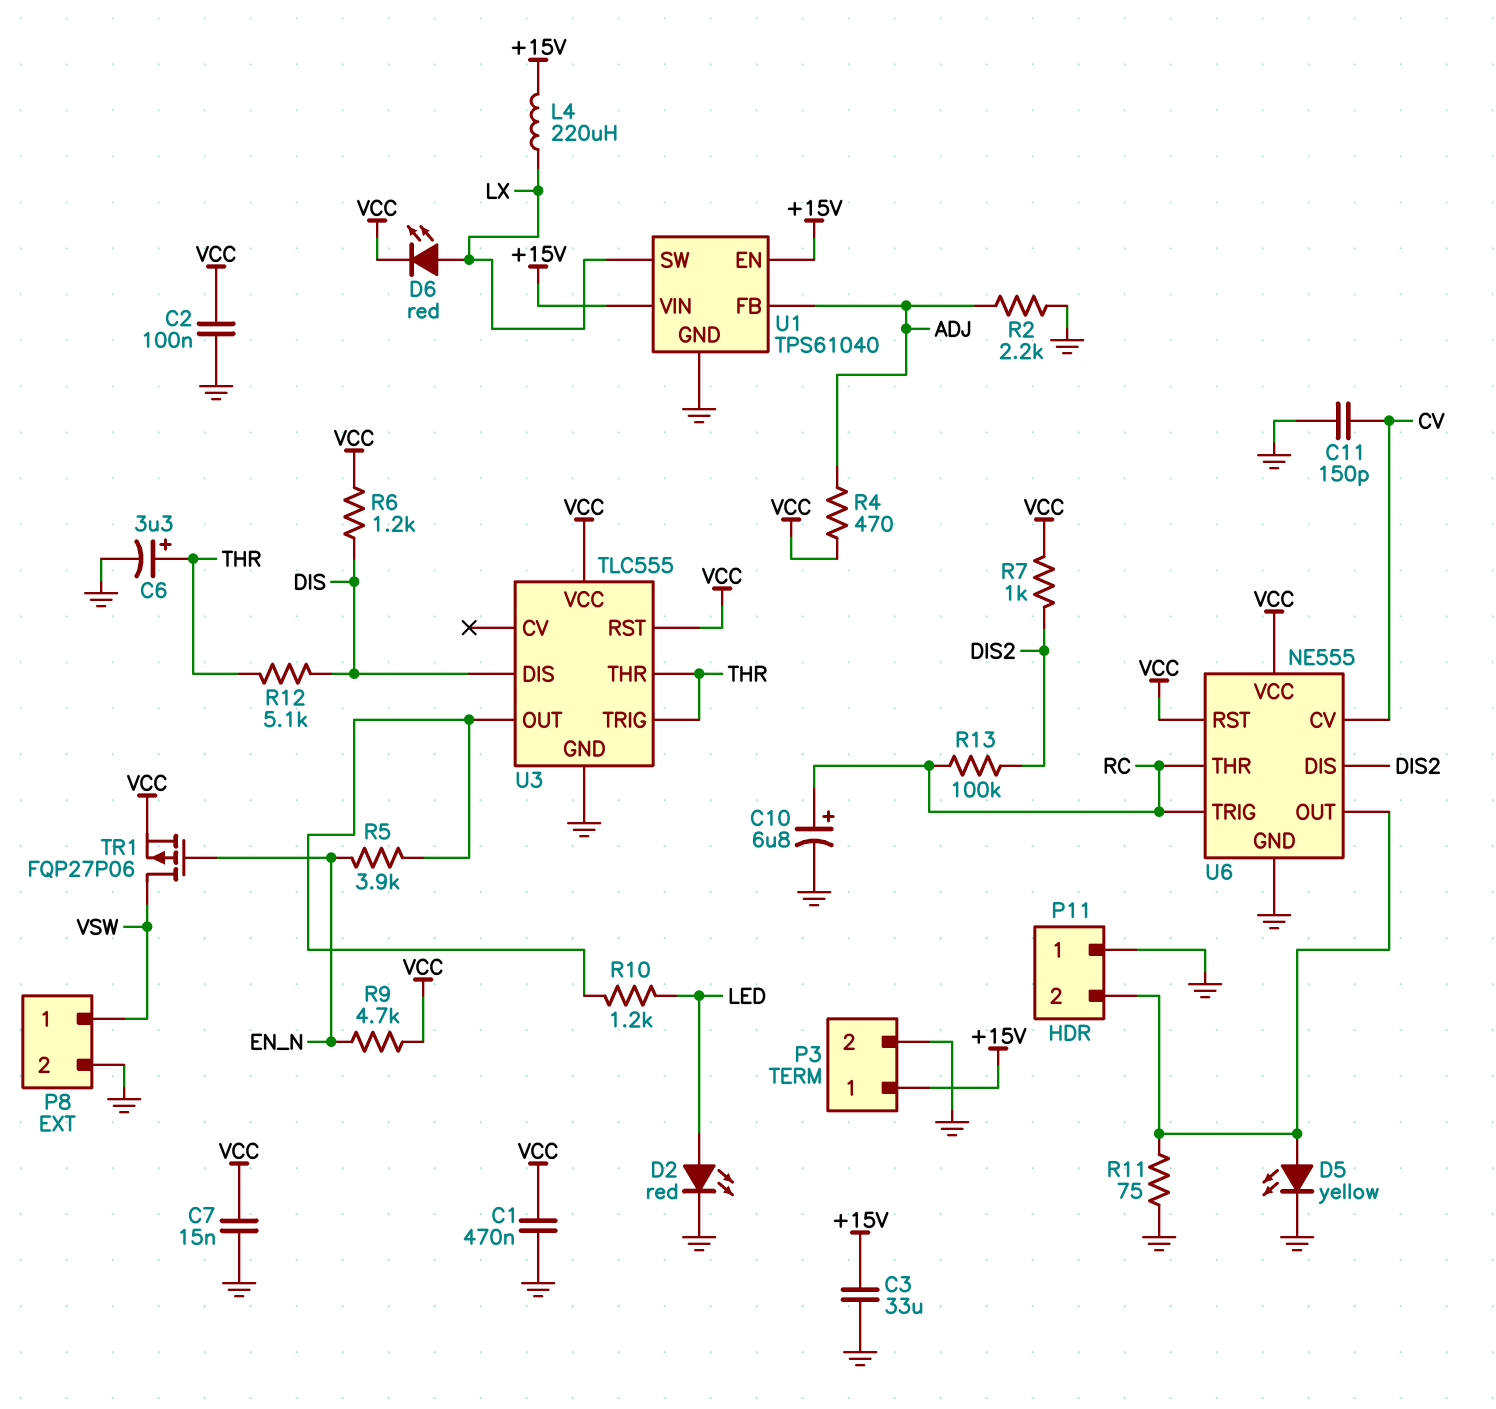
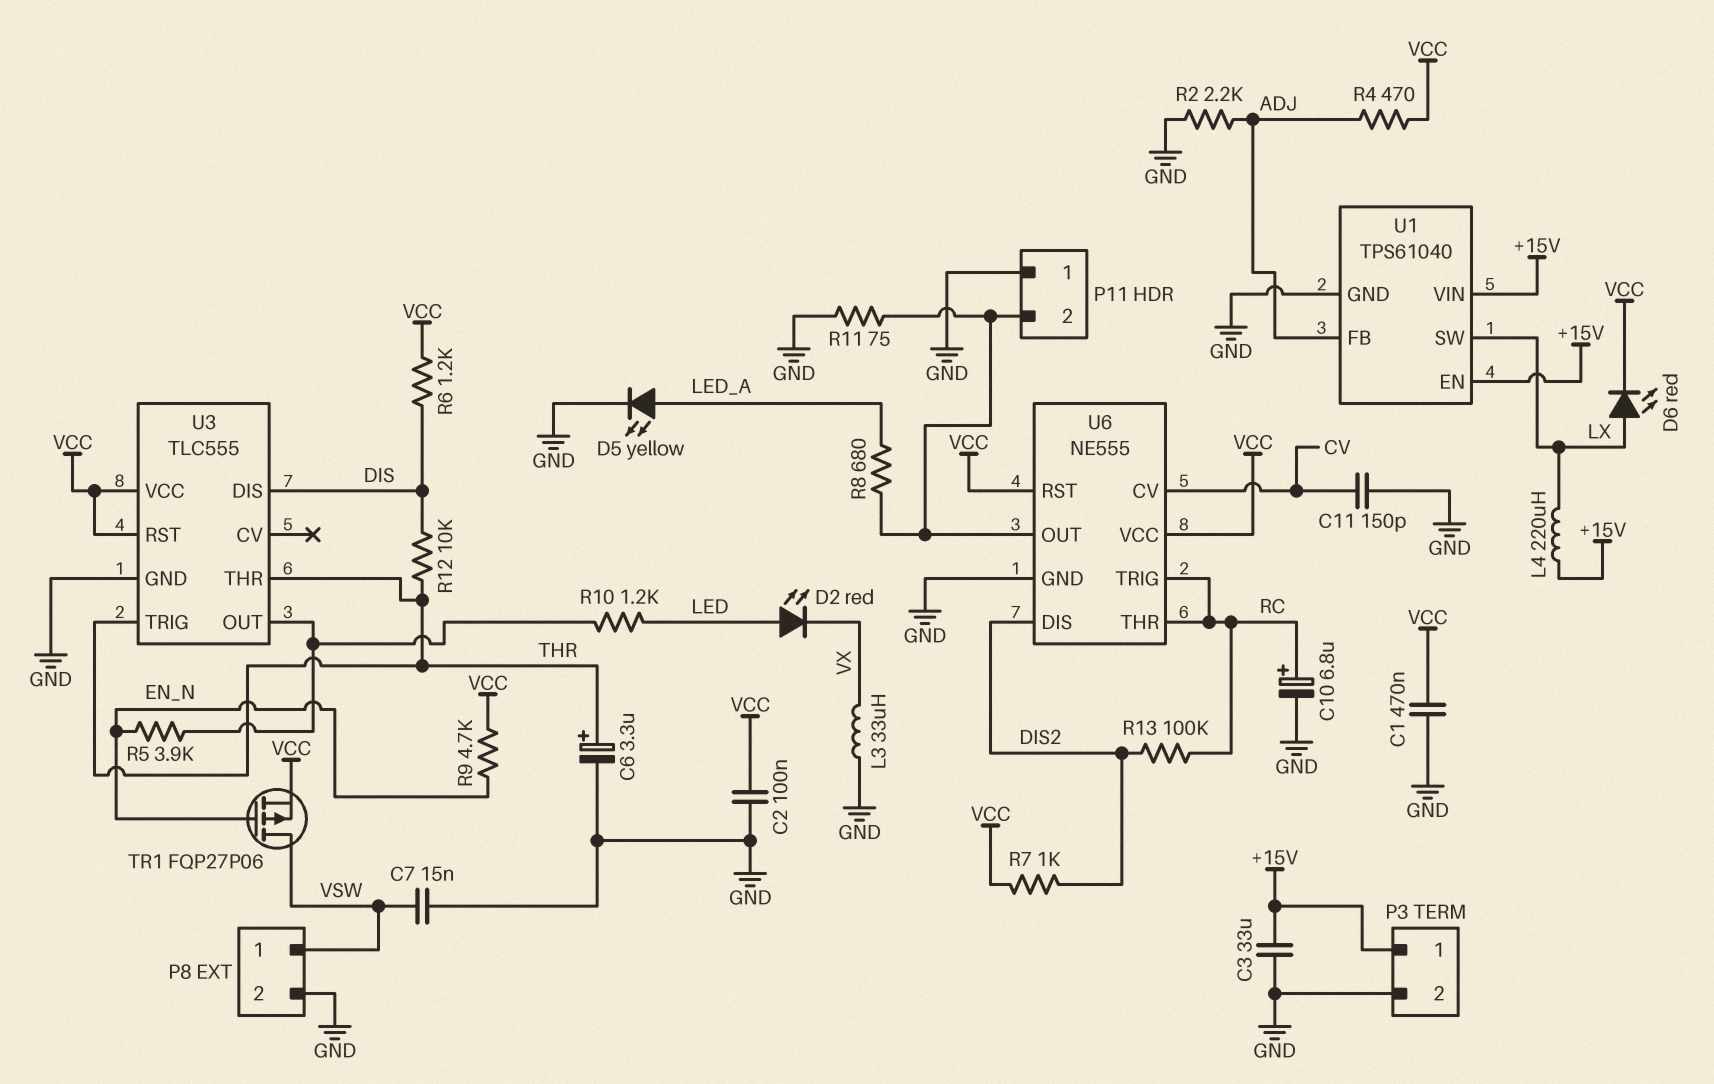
C7: 15nF (GND, VCC) -> 15nF (GND, VSW)
D2: LED red (A LED, K GND) -> LED red (A LED, K VX)
D5: LED yellow (A P11/2, K GND) -> LED yellow (A LED_A, K GND)
L3: none -> 33uH (GND, VX)
R8: none -> 680 (LED_A, P11/2)
R12: 5.1k (DIS, THR) -> 10k (DIS, THR)

